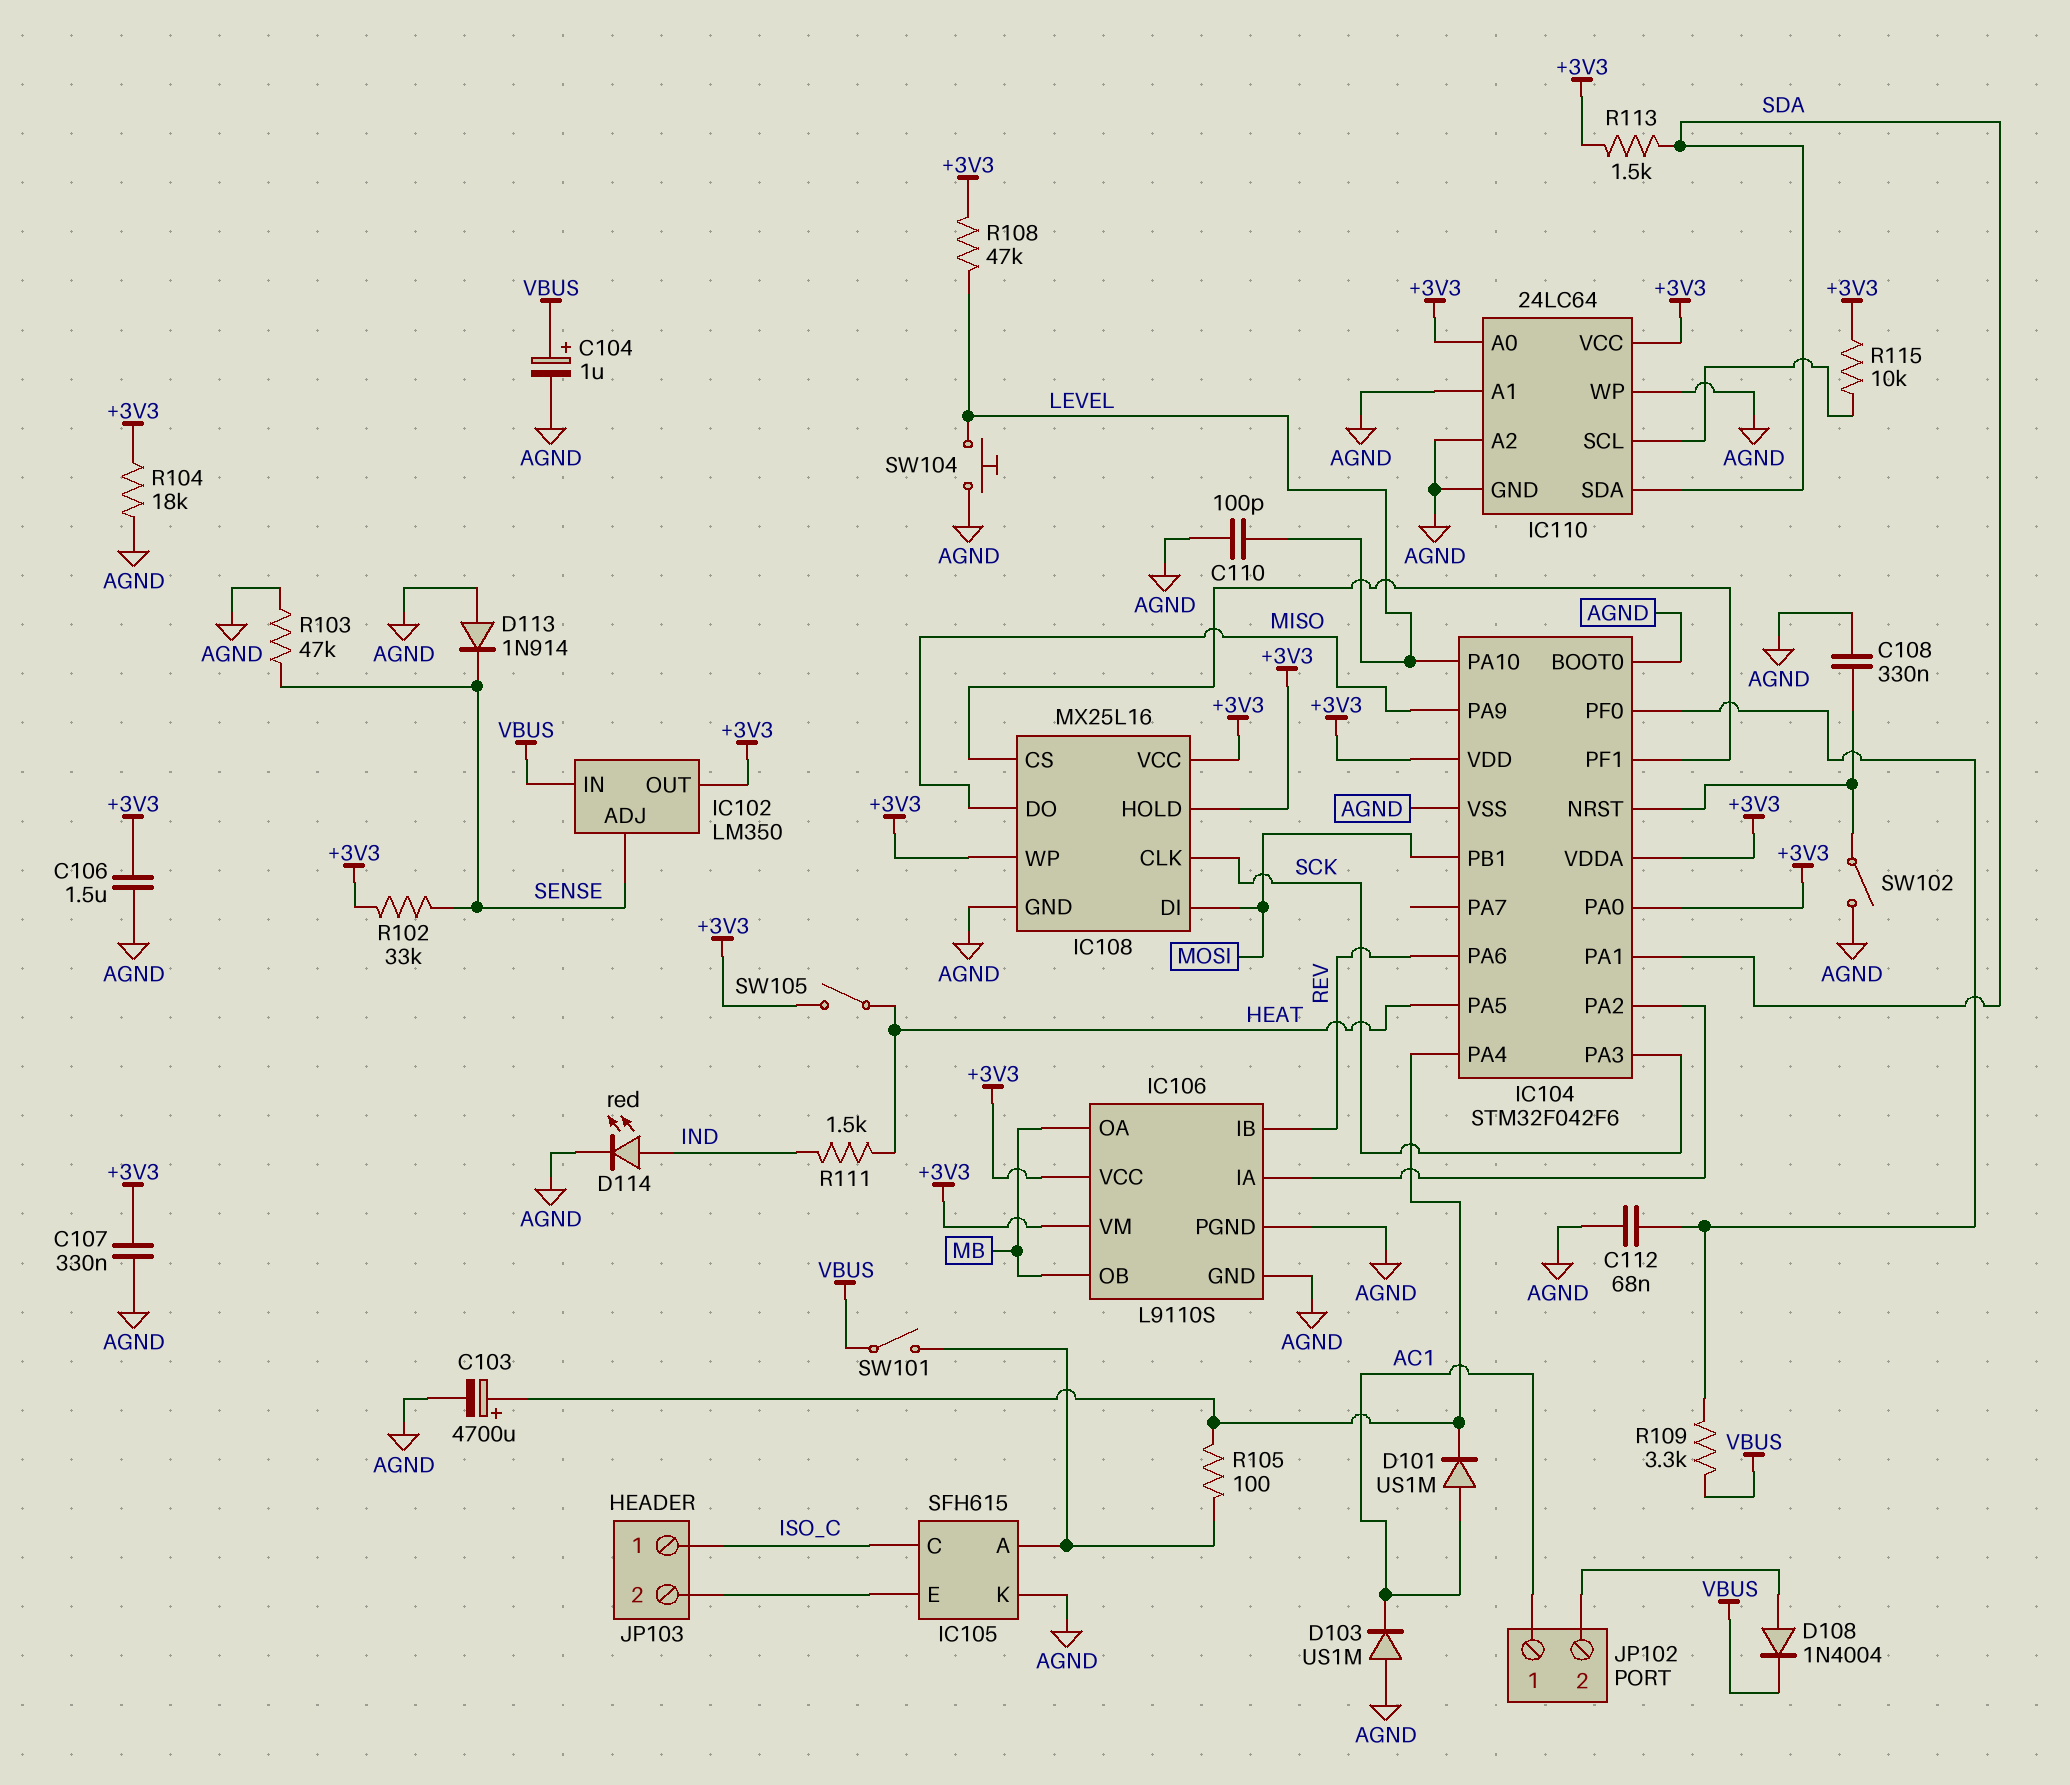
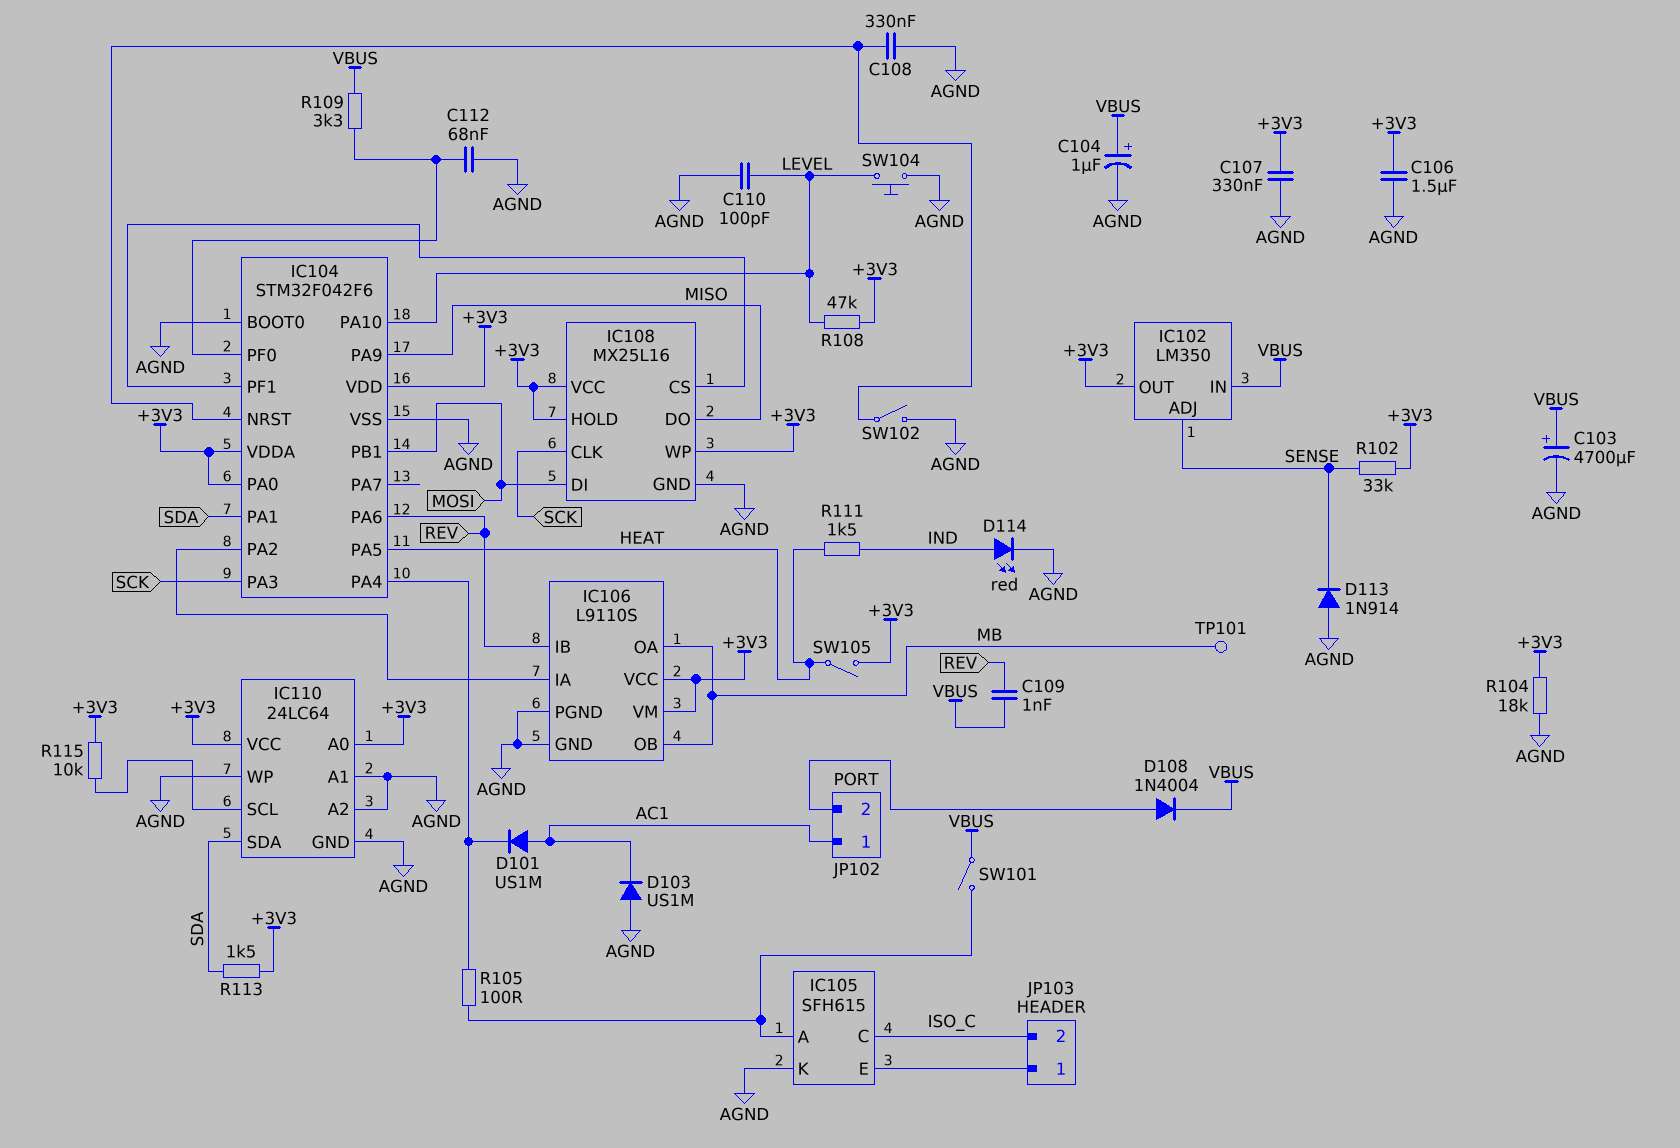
C103: 4700uF (plus IC104/PA4, minus AGND) -> 4700uF (plus VBUS, minus AGND)
C109: none -> 1nF (REV, VBUS)
JP103 pin 1: ISO_C -> IC105/E
JP103 pin 2: IC105/E -> ISO_C
R103: 47k (AGND, SENSE) -> none
TP101: none -> test point (MB)

